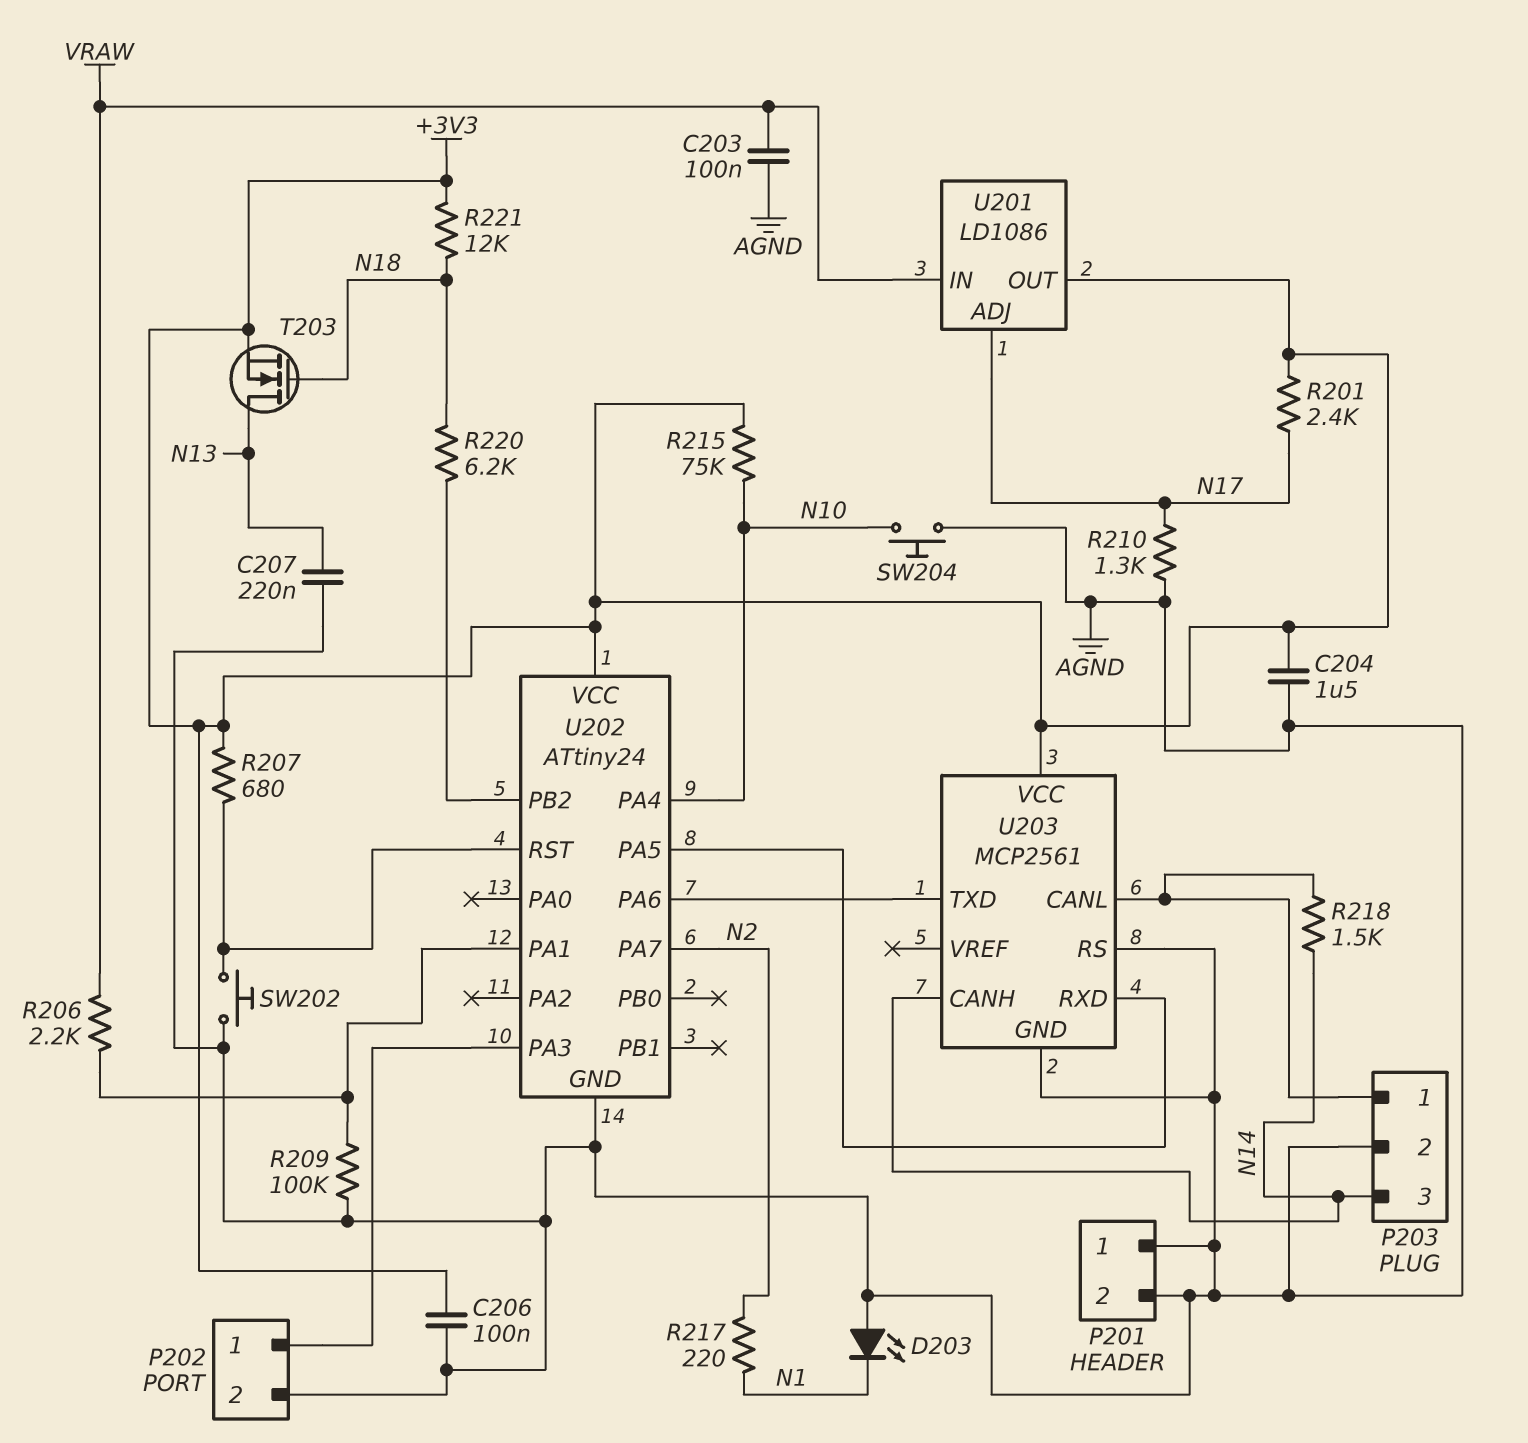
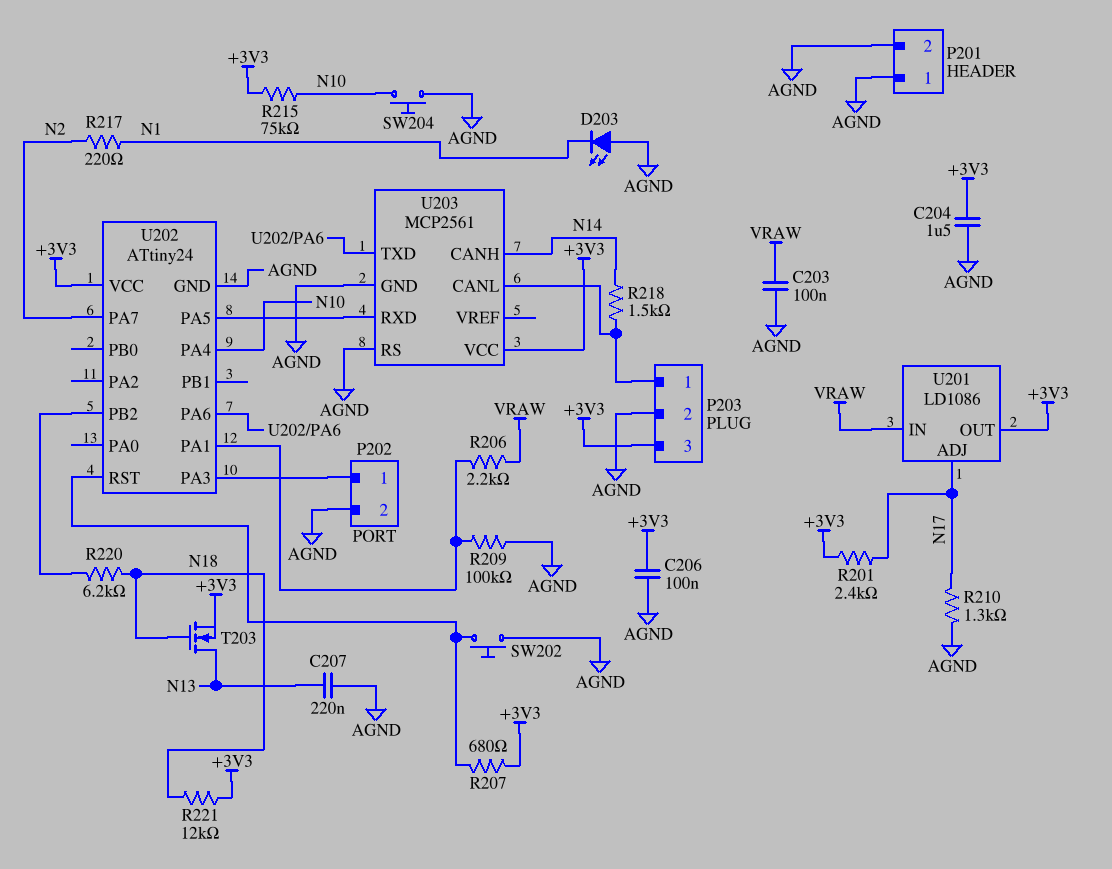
P203 pin 3: N14 -> +3V3

